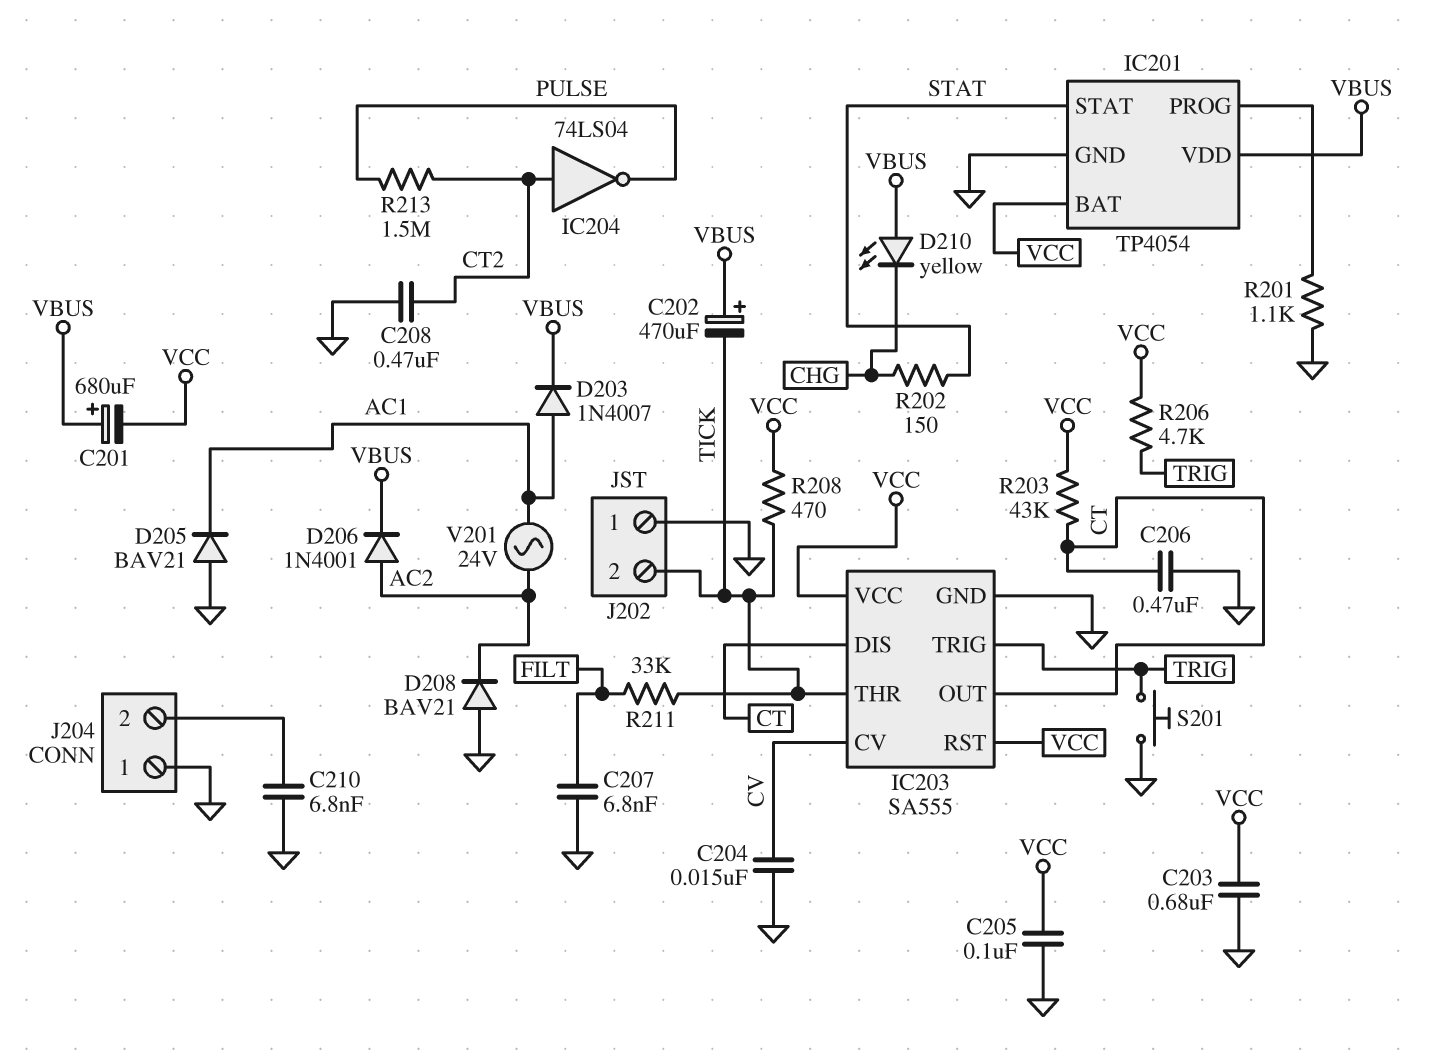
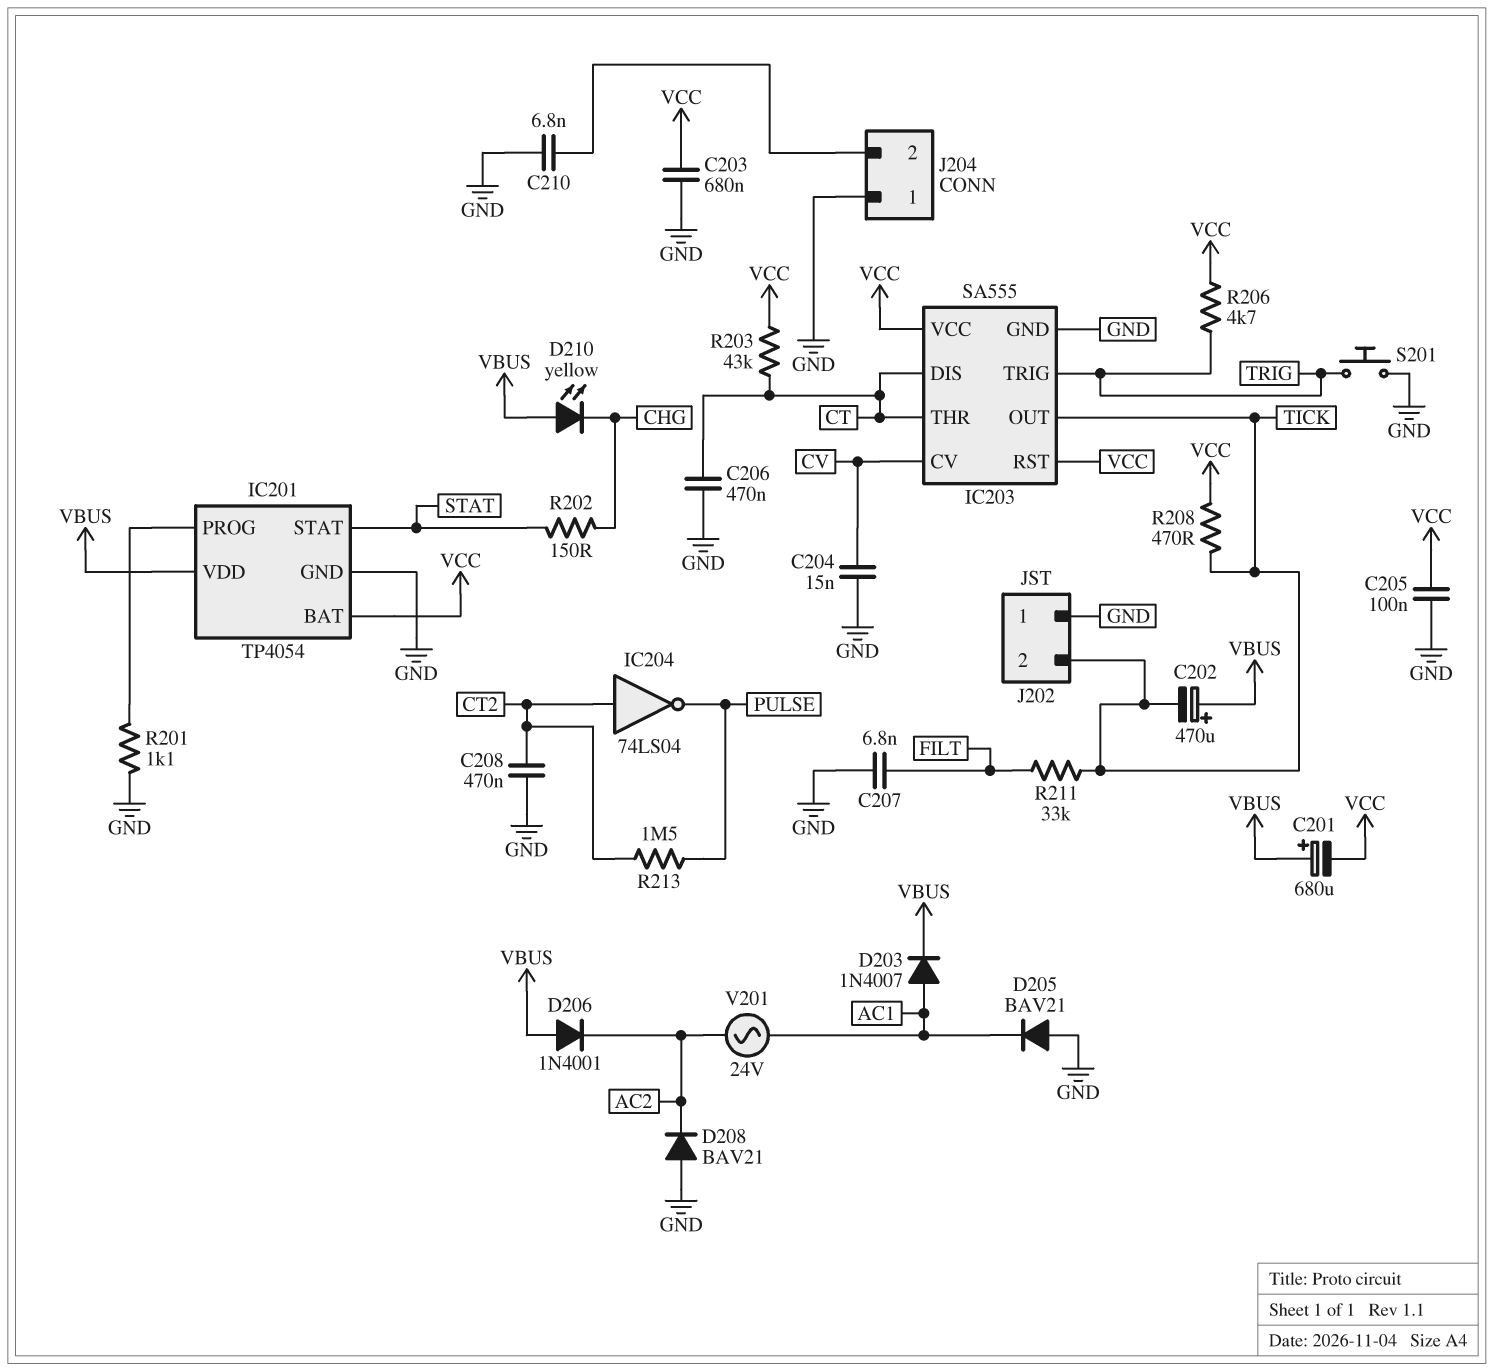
D206: diode 1N4001 (A AC2, K VBUS) -> diode 1N4001 (A VBUS, K AC2)
IC203 pin OUT: CT -> TICK
IC203 pin THR: TICK -> CT

